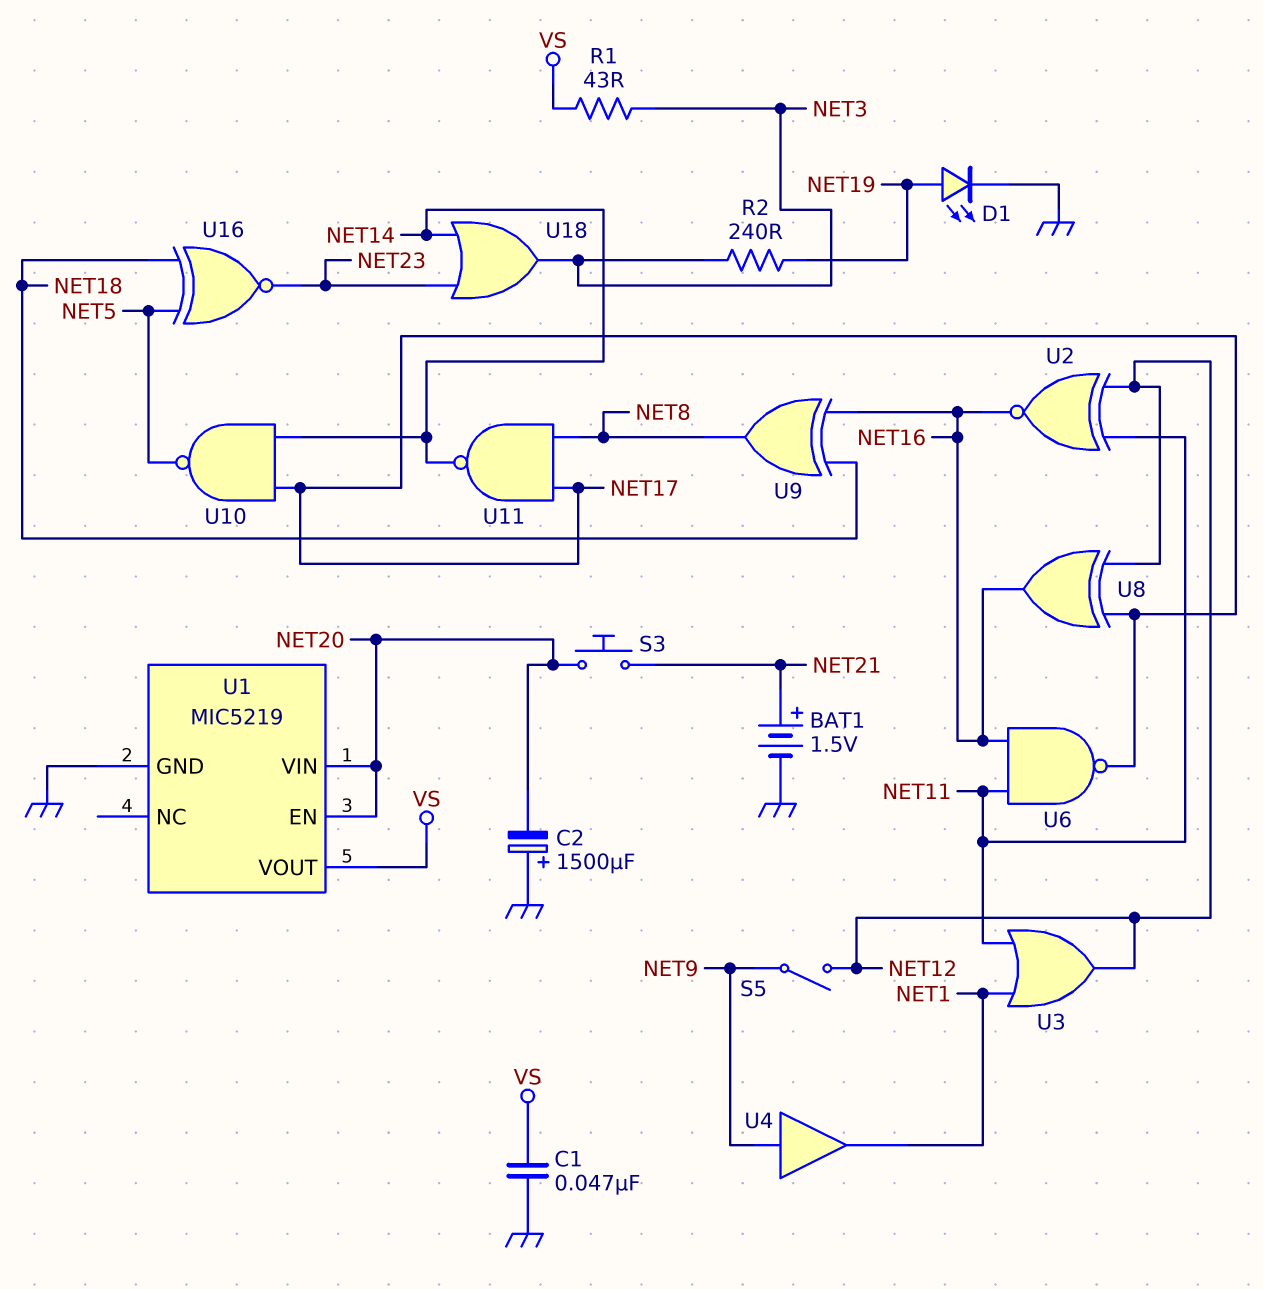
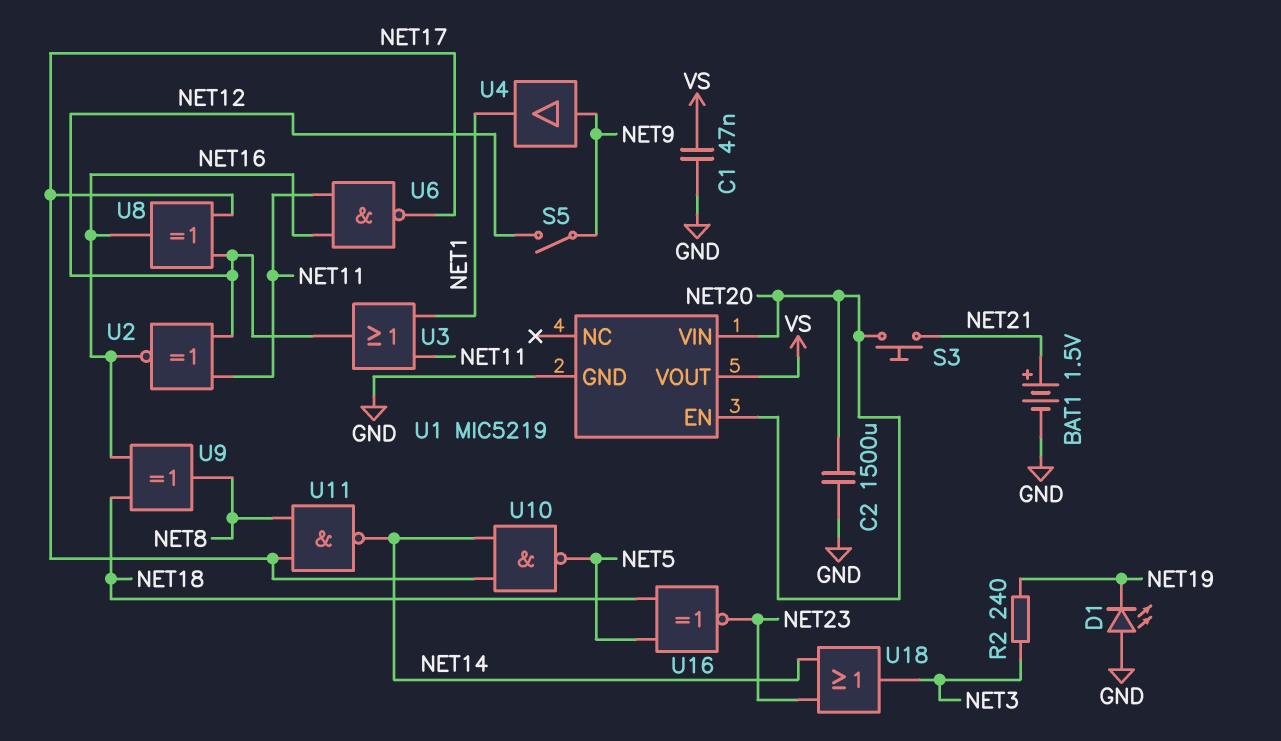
C2: 1500uF (plus GND, minus NET20) -> 1500uF (GND, NET20)
D1: LED (A NET19, K GND) -> LED (A GND, K NET19)
R1: 43 (NET3, VS) -> none

